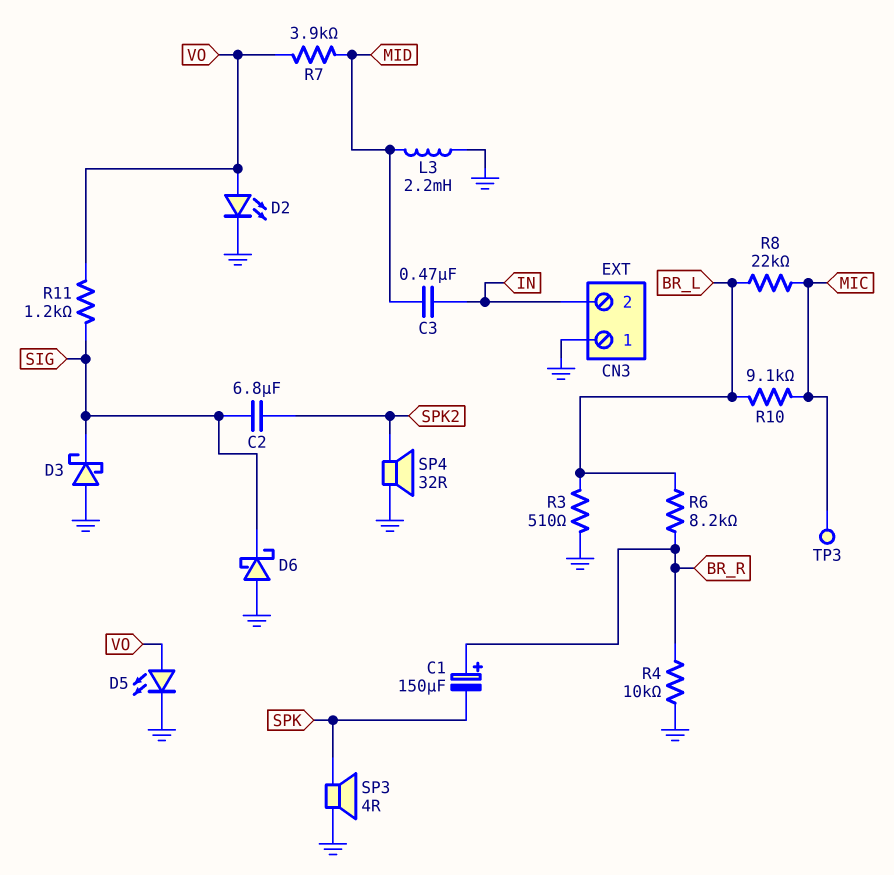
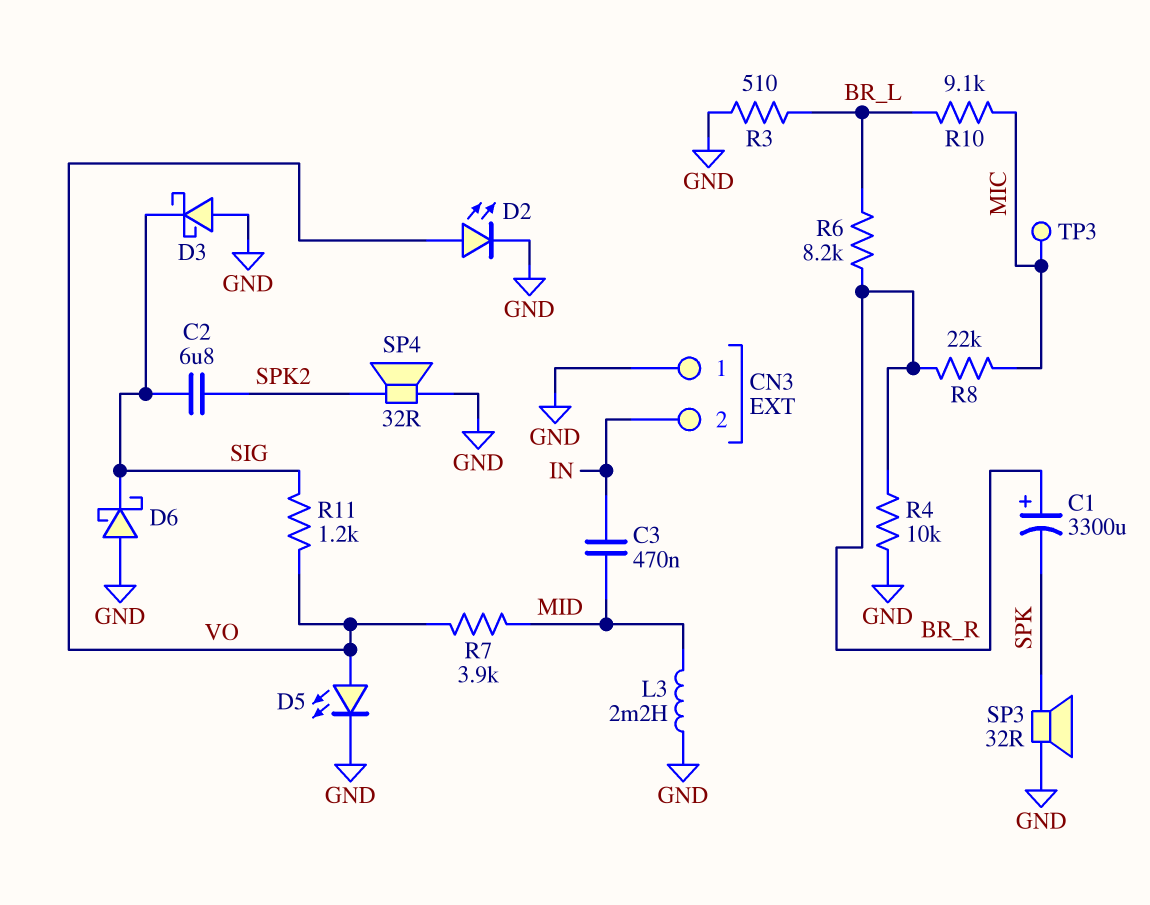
C1: 150uF (plus BR_R, minus SPK) -> 3300uF (plus BR_R, minus SPK)
R8: 22k (BR_L, MIC) -> 22k (BR_R, MIC)
SP3: speaker 4R (GND, SPK) -> speaker 32R (GND, SPK)

